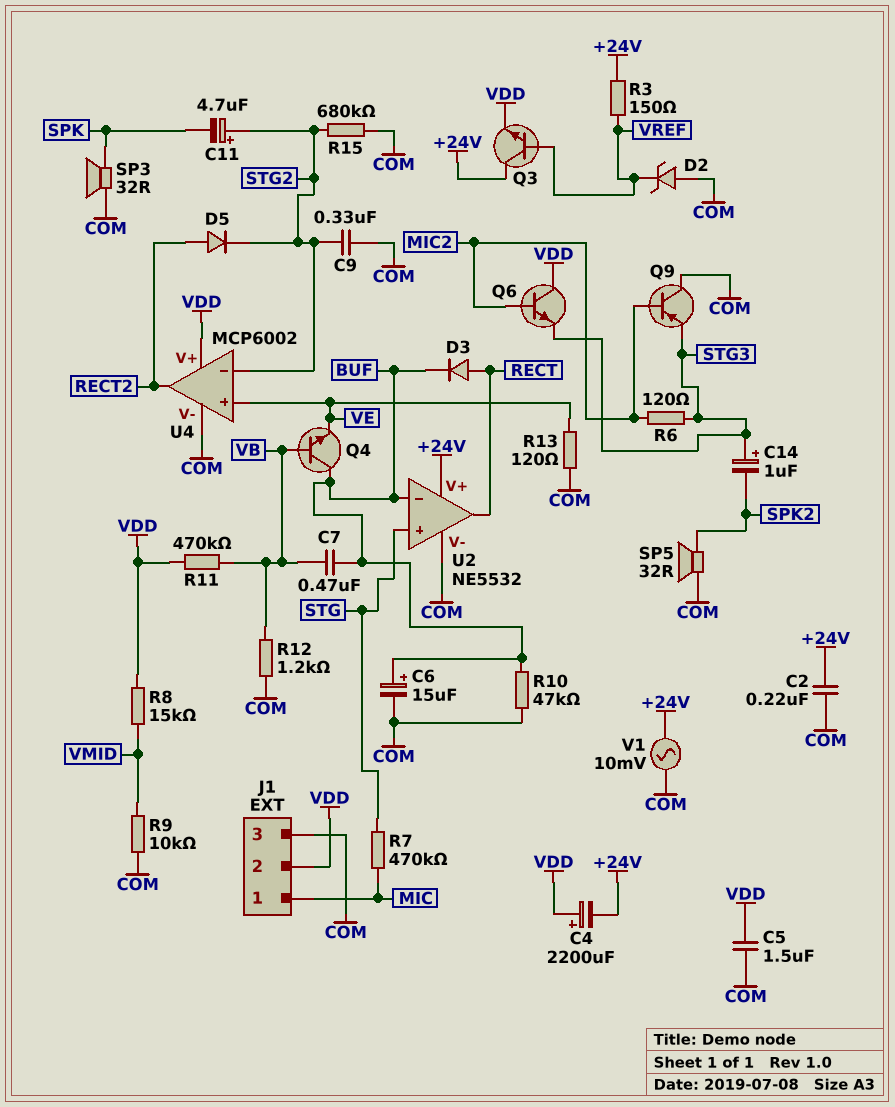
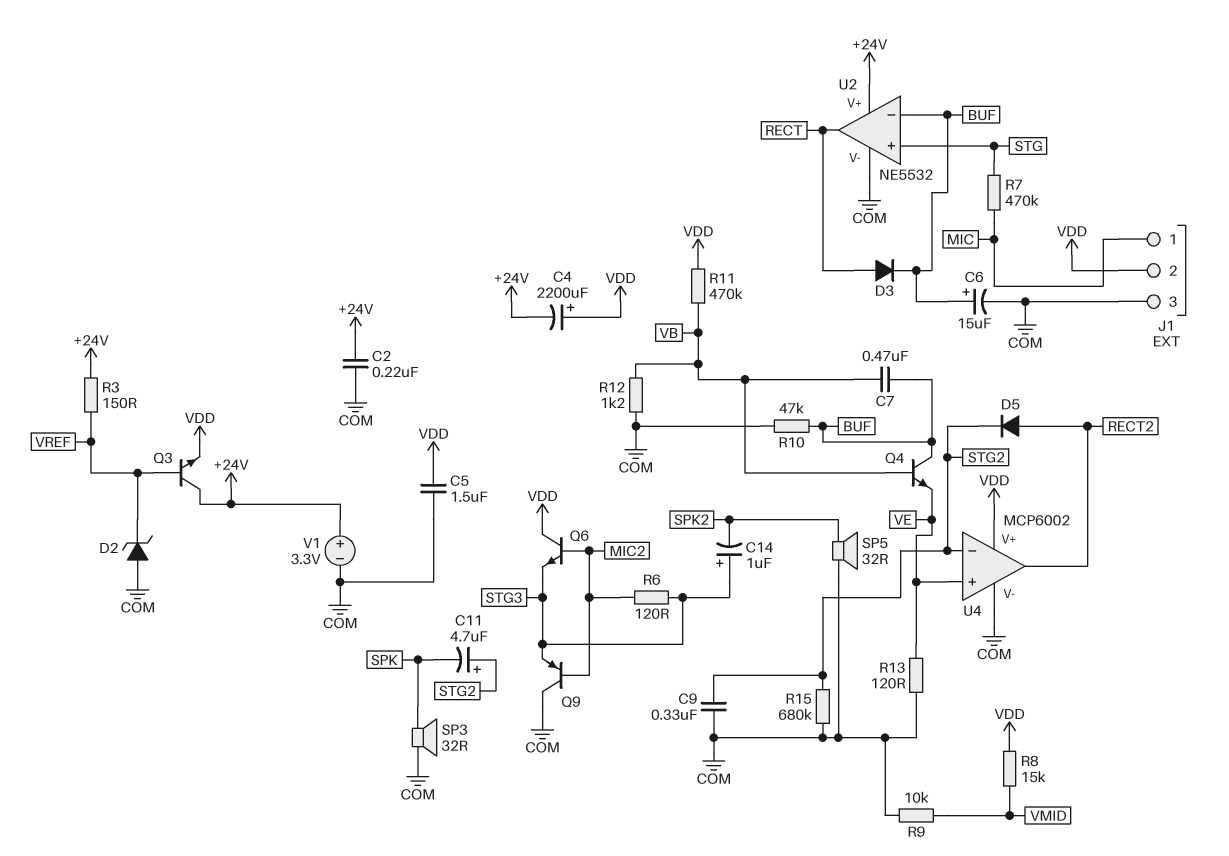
V1: AC 10mV (+24V, COM) -> 3.3V (plus +24V, minus COM)

